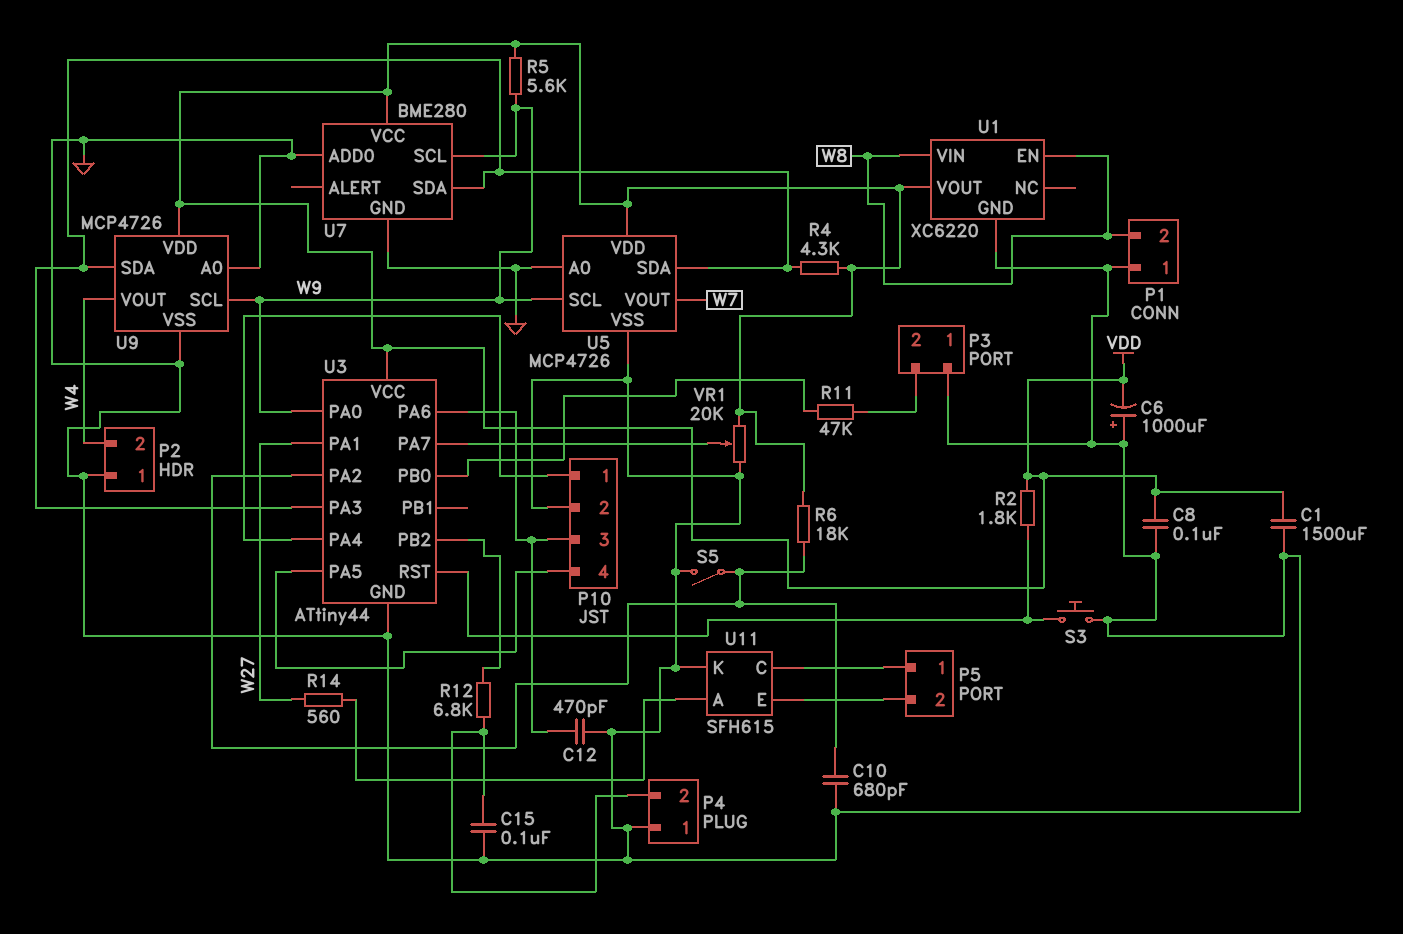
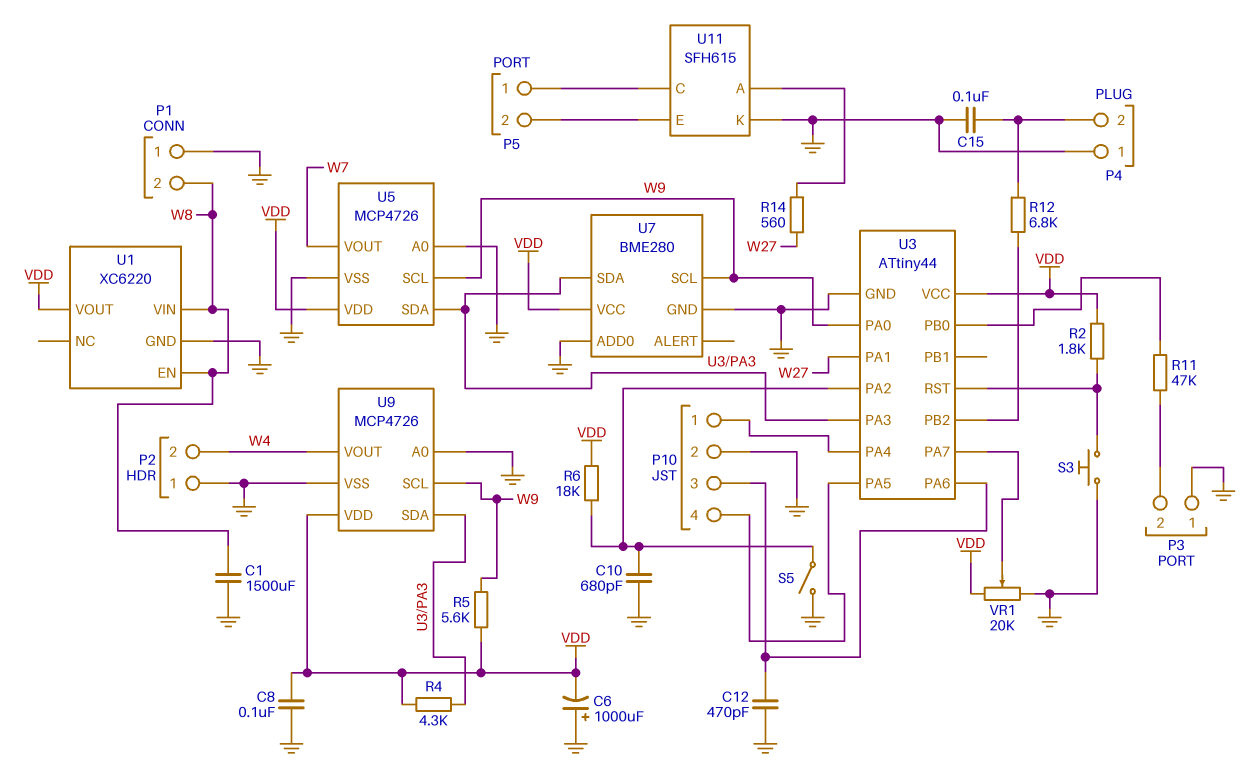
C1: 1500uF (GND, VDD) -> 1500uF (GND, W8)

